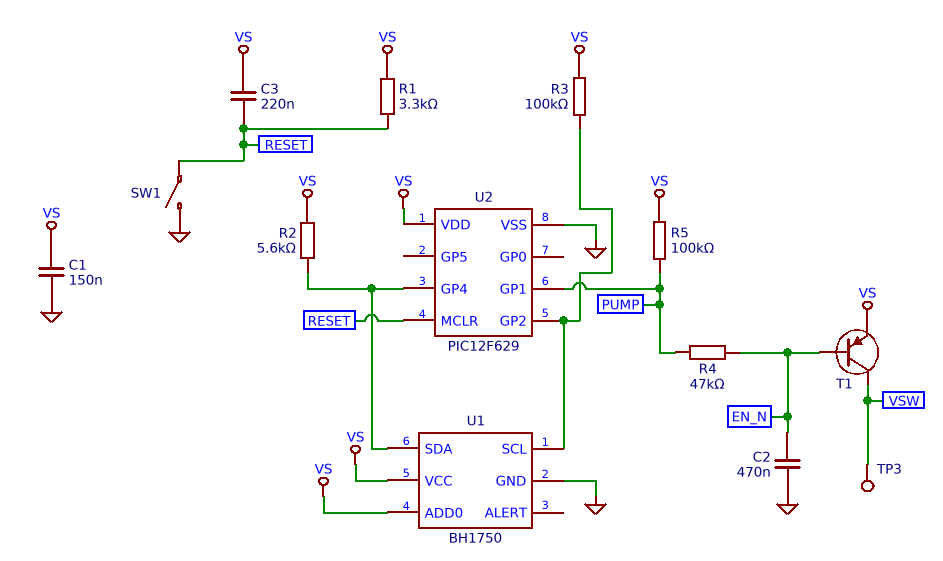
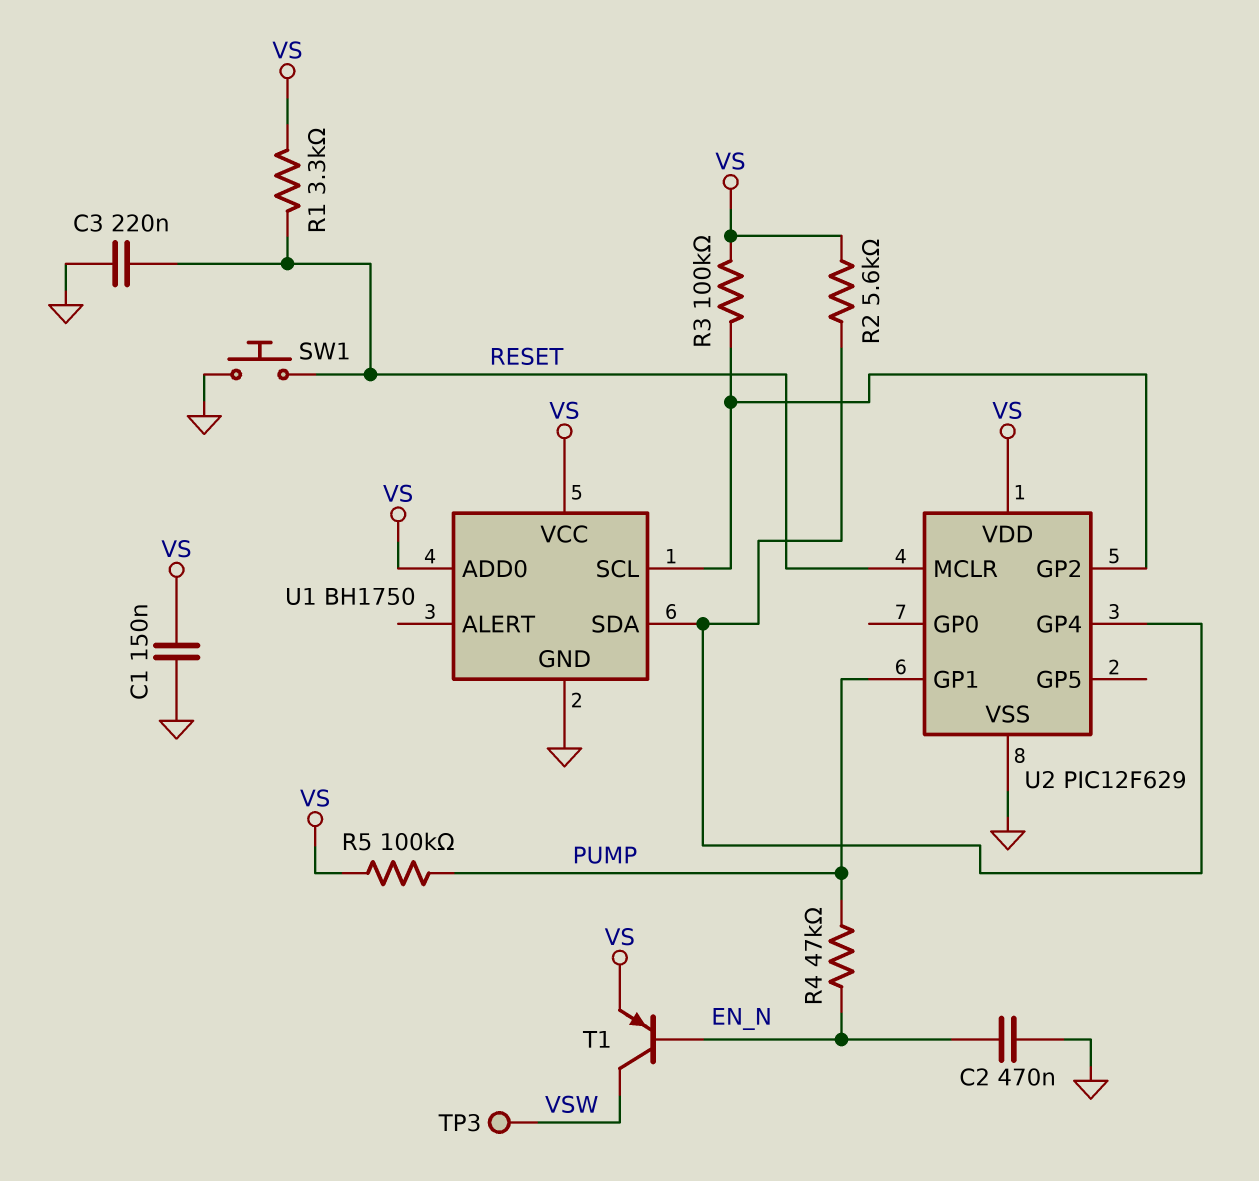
C3: 220nF (RESET, VS) -> 220nF (GND, RESET)
SW1: switch (GND, RESET) -> button (GND, RESET)

